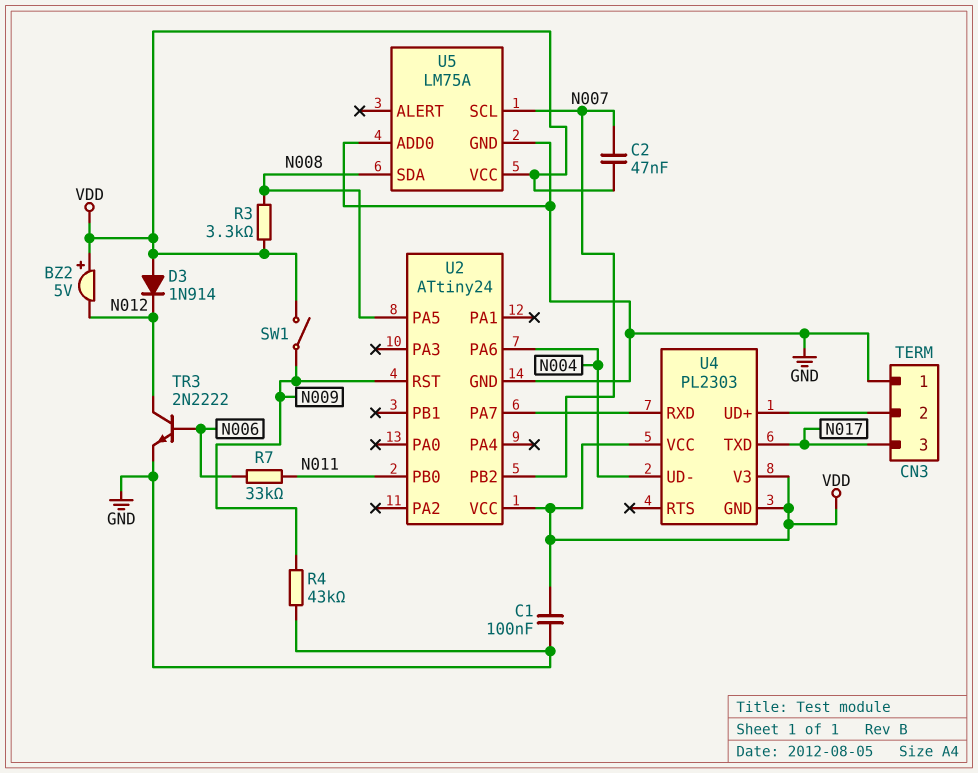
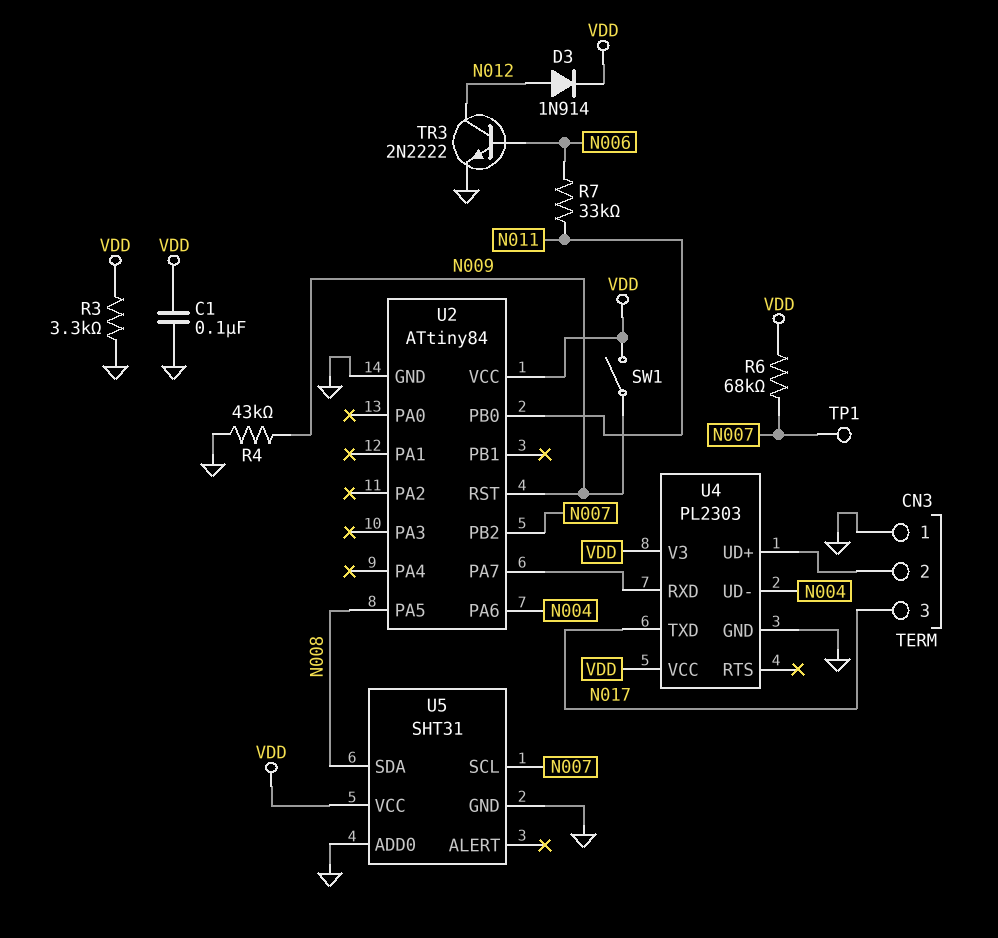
BZ2: buzzer 5V (plus VDD, minus N012) -> none
C2: 47nF (N007, VDD) -> none
D3: diode 1N914 (A VDD, K N012) -> diode 1N914 (A N012, K VDD)
R3: 3.3k (N008, VDD) -> 3.3k (GND, VDD)
R6: none -> 68k (N007, VDD)
TP1: none -> test point (N007)
U2: ATtiny24 -> ATtiny84
U4 pin GND: VDD -> GND
U5: LM75A -> SHT31

